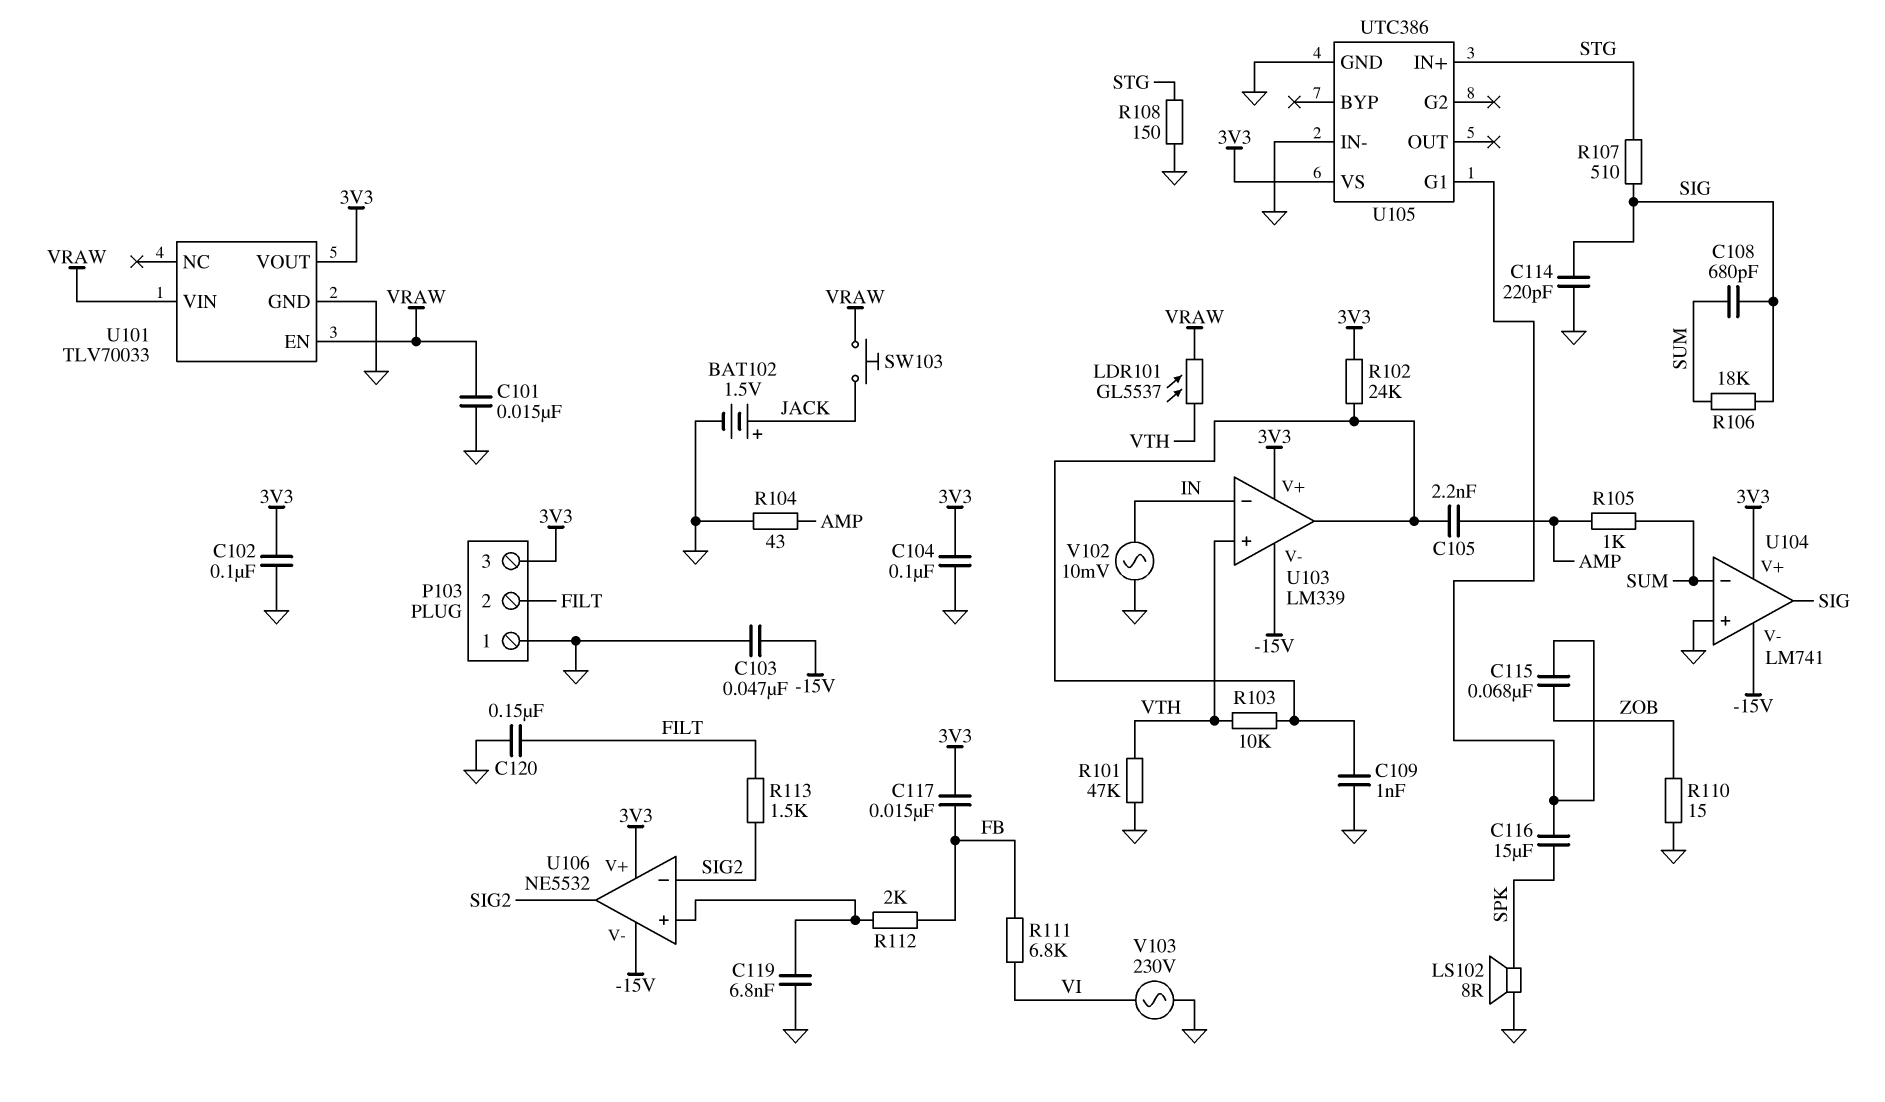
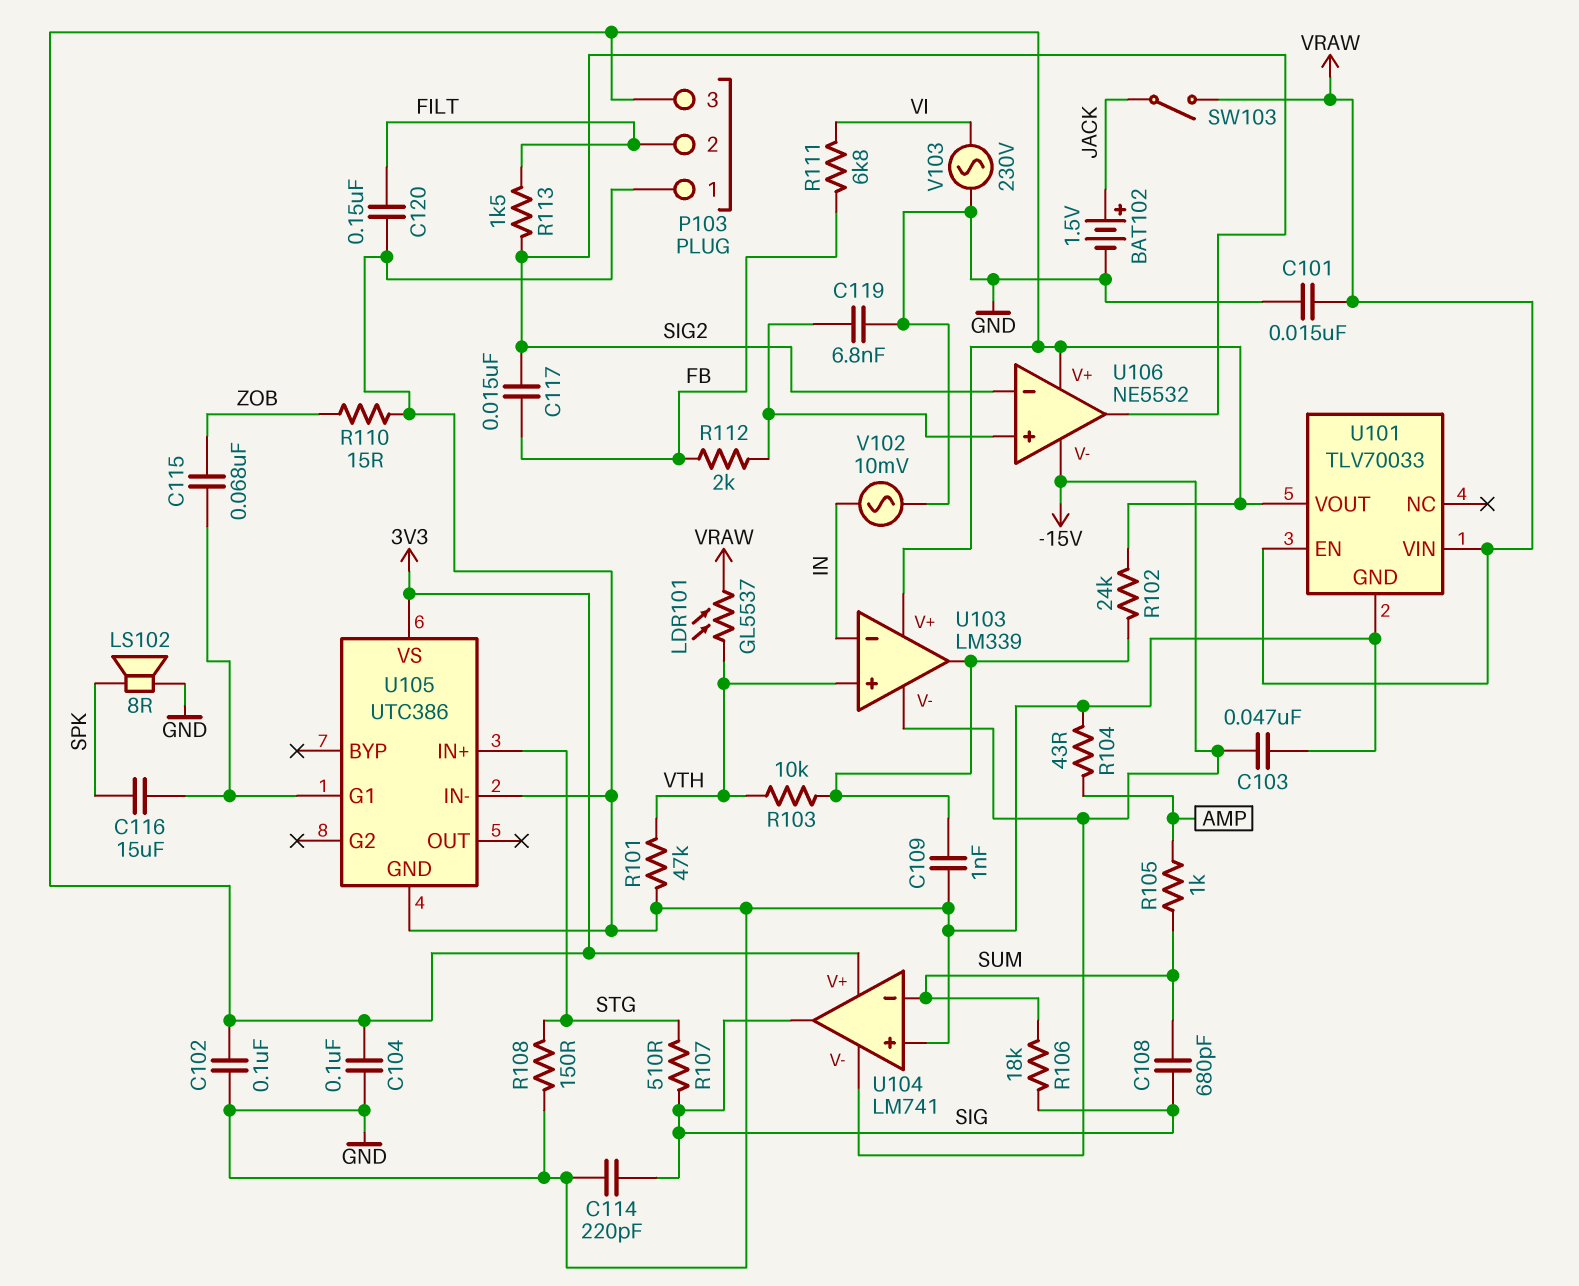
C105: 2.2nF (AMP, U103/out) -> none
C117: 15nF (3V3, FB) -> 15nF (FB, SIG2)
SW103: button (JACK, VRAW) -> switch (JACK, VRAW)

